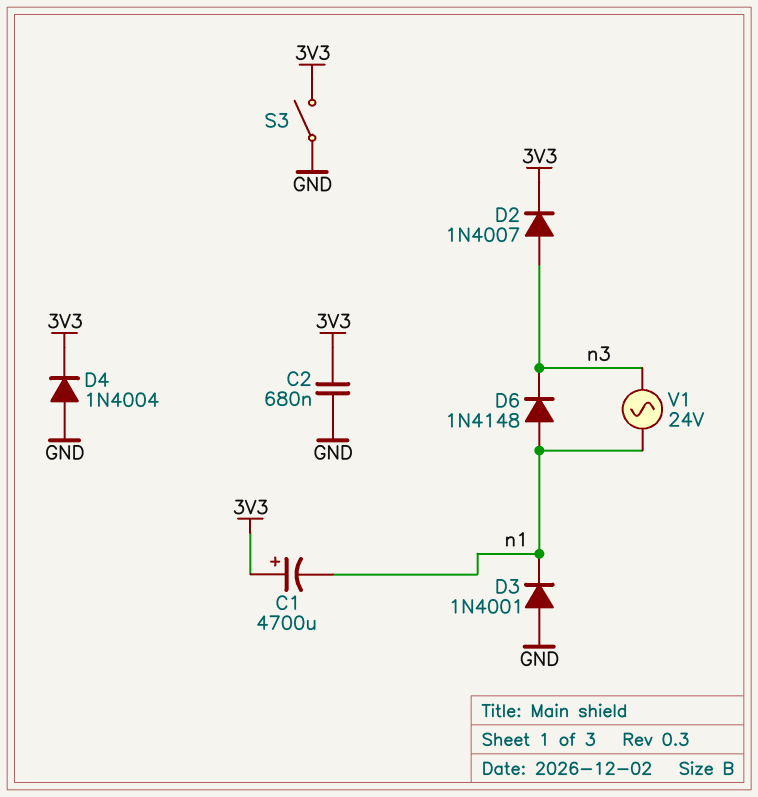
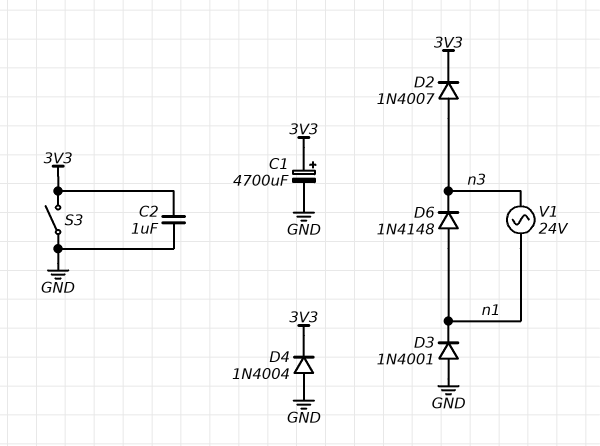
C1: 4700uF (plus 3V3, minus n1) -> 4700uF (plus 3V3, minus GND)
C2: 680nF (3V3, GND) -> 1uF (3V3, GND)

